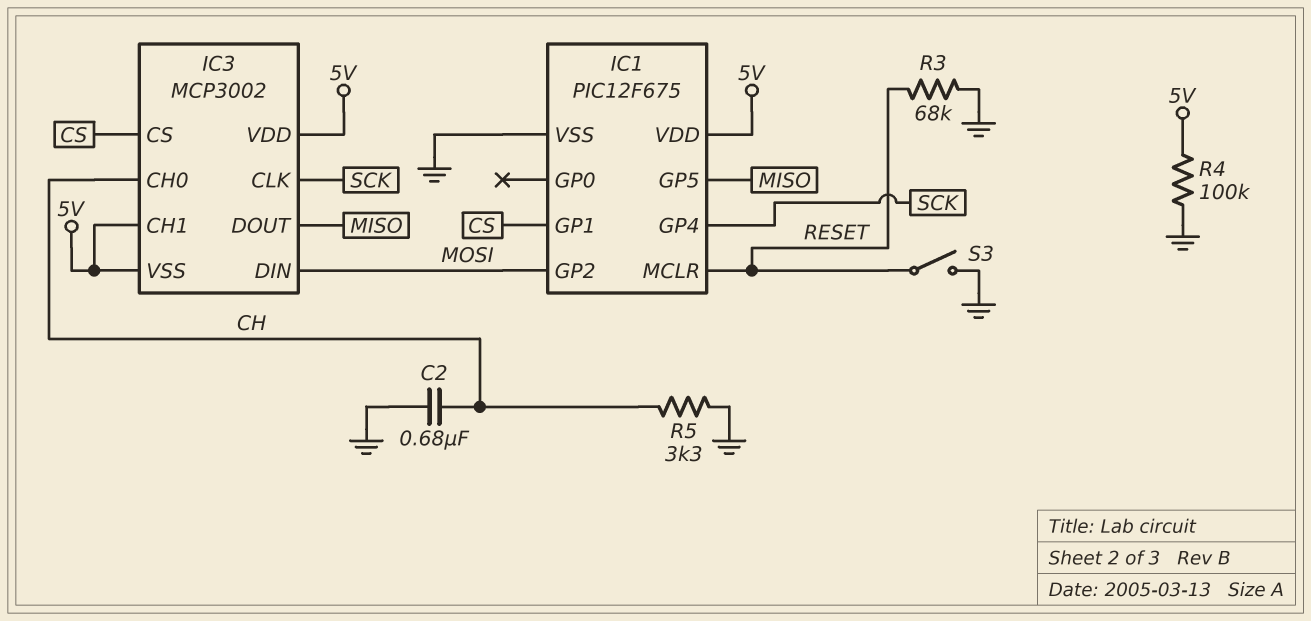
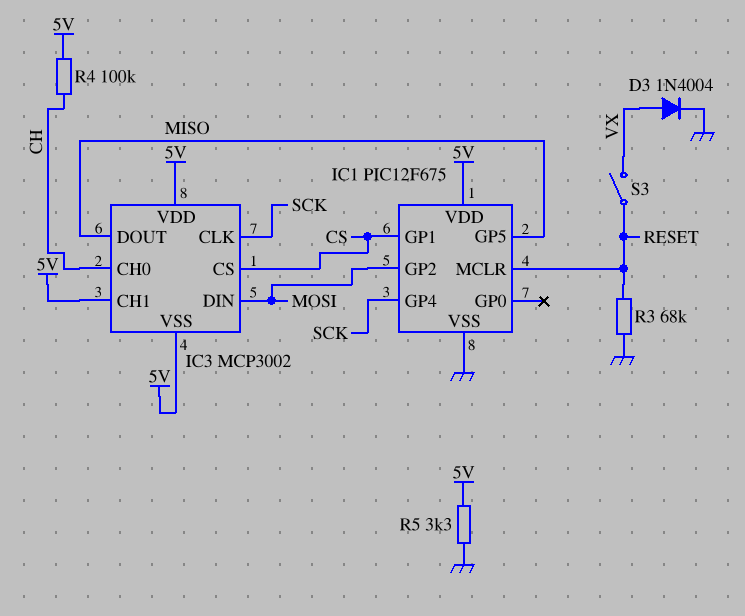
C2: 680nF (CH, GND) -> none
D3: none -> diode 1N4004 (A VX, K GND)
R4: 100k (5V, GND) -> 100k (5V, CH)
R5: 3.3k (CH, GND) -> 3.3k (5V, GND)
S3: switch (GND, RESET) -> switch (RESET, VX)

